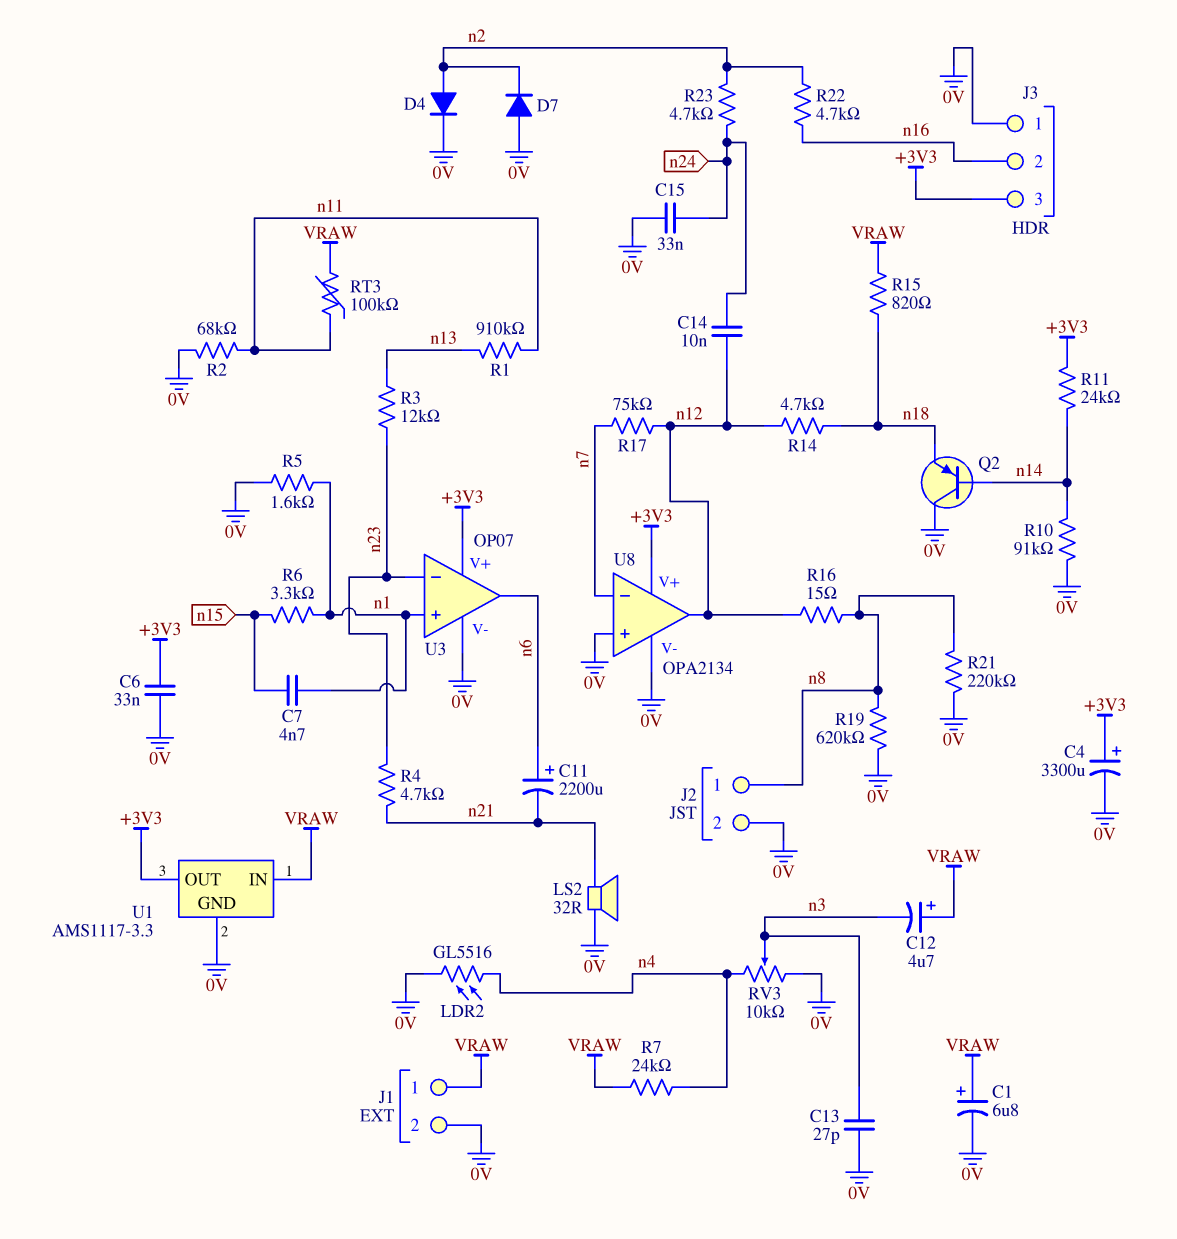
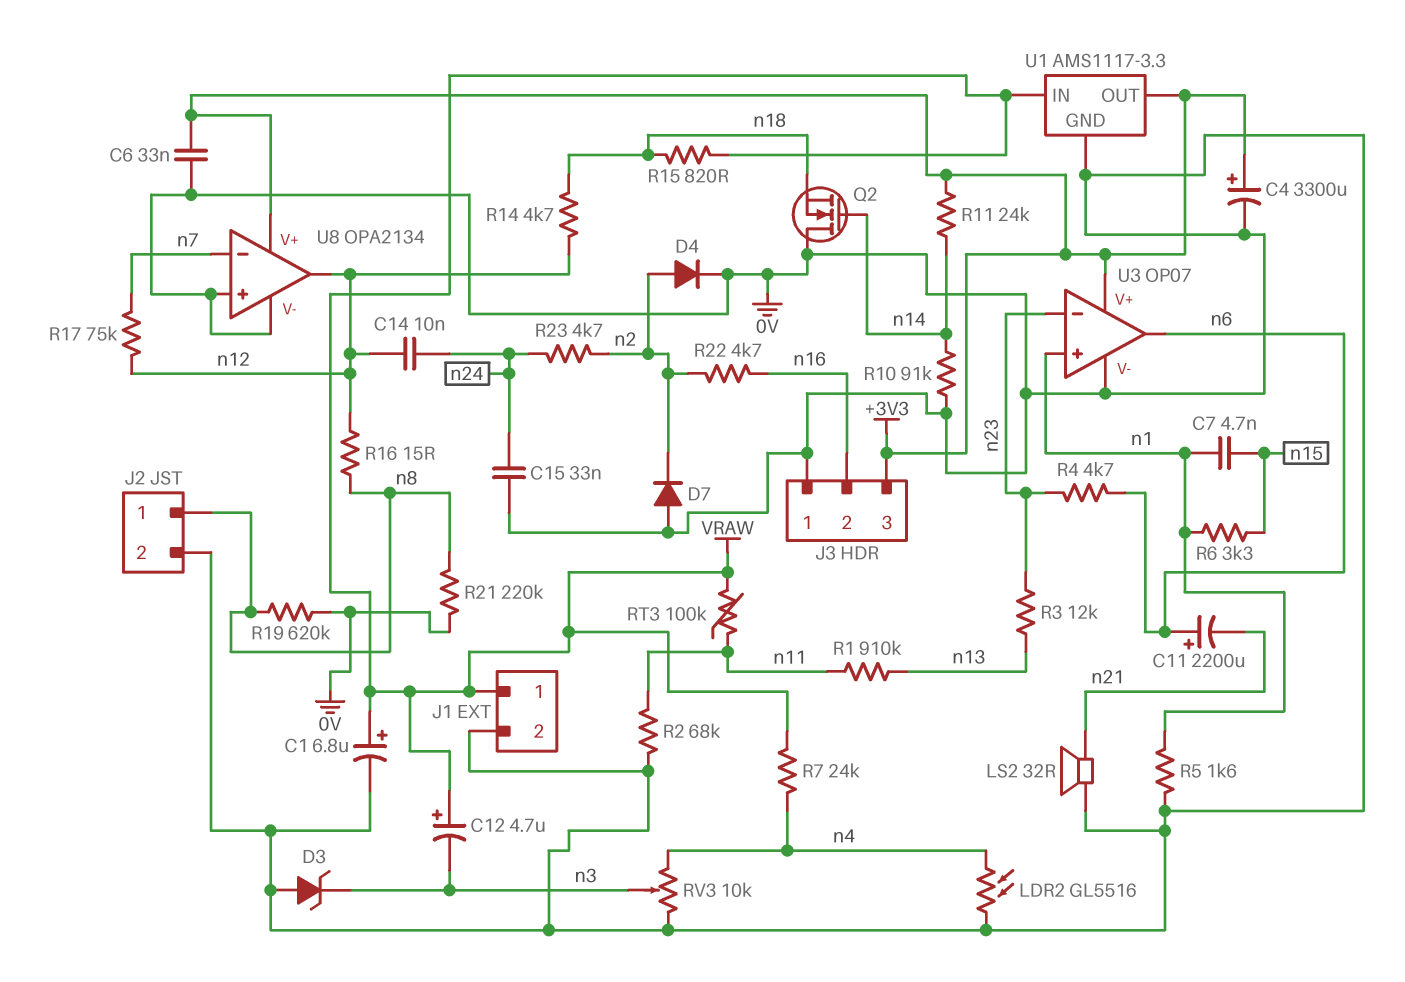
C13: 27pF (0V, n3) -> none
D3: none -> zener (A 0V, K n3)
Q2: PNP (B n14, C 0V, E n18) -> NMOS (G n14, D 0V, S n18)
R4: 4.7k (n21, n23) -> 4.7k (n6, n23)

